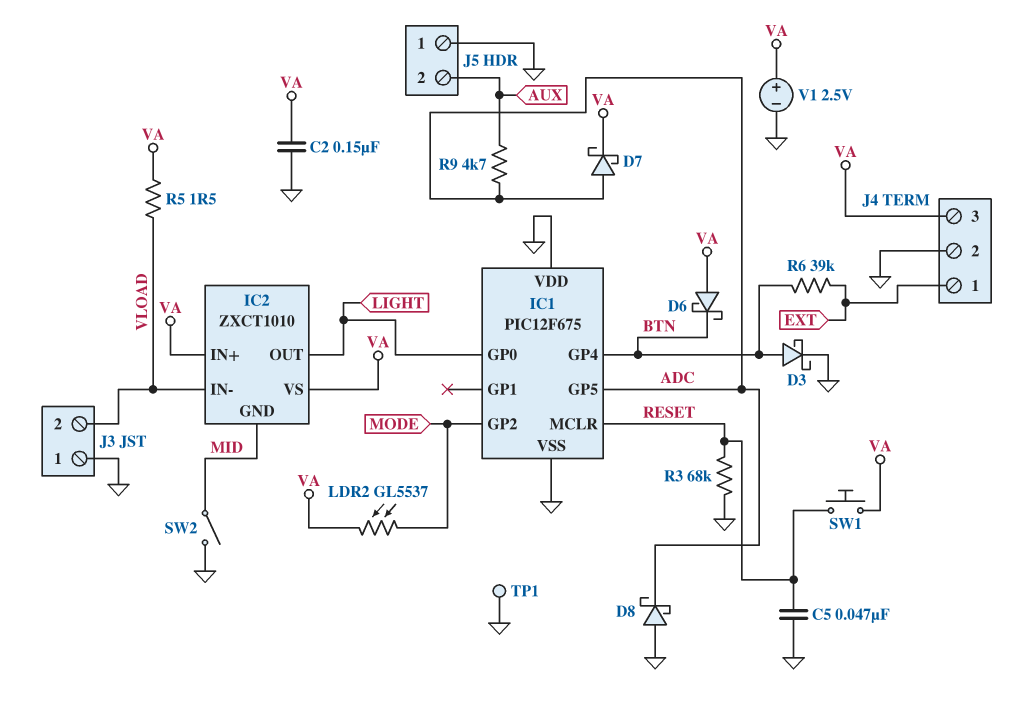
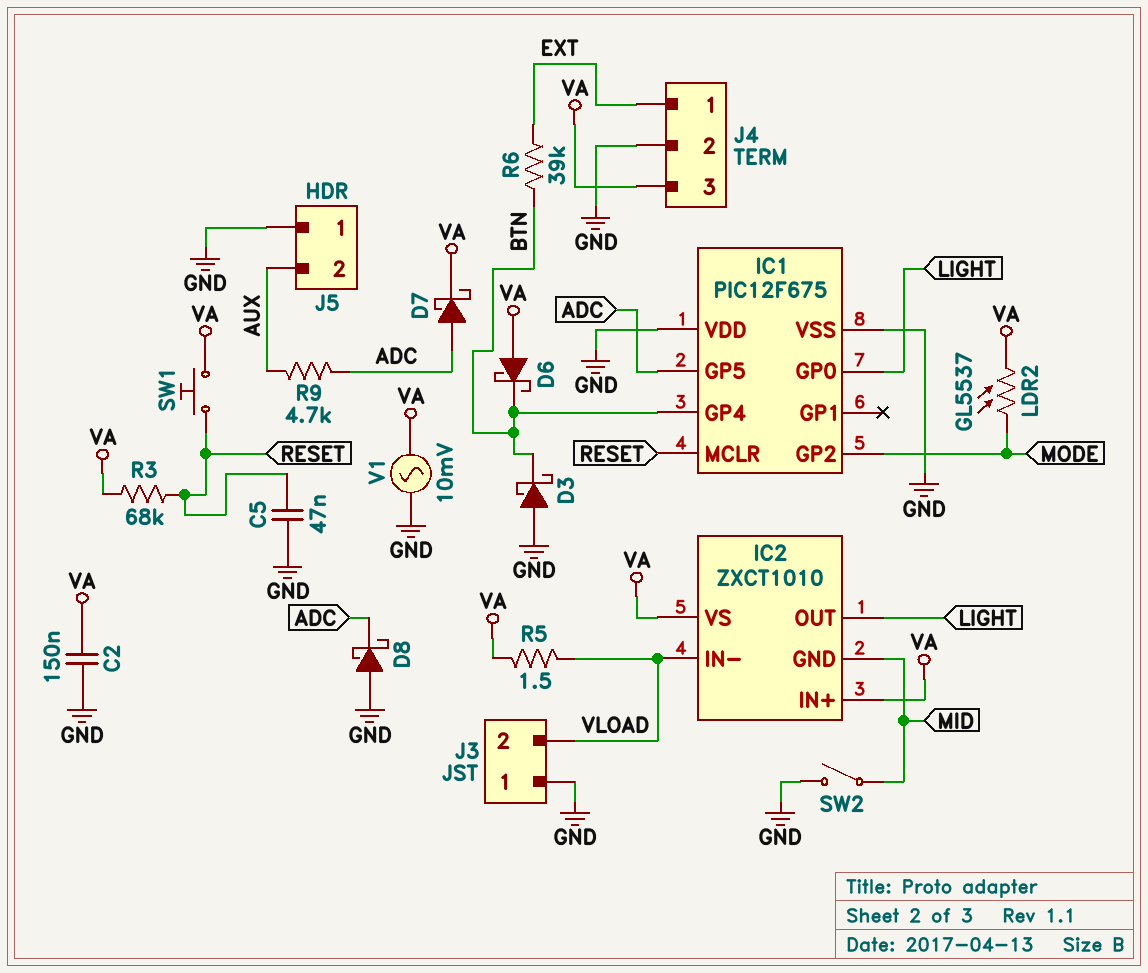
D3: schottky (A BTN, K GND) -> schottky (A GND, K BTN)
R3: 68k (GND, RESET) -> 68k (RESET, VA)
TP1: test point (GND) -> none
V1: 2.5V (plus VA, minus GND) -> AC 10mV (GND, VA)

